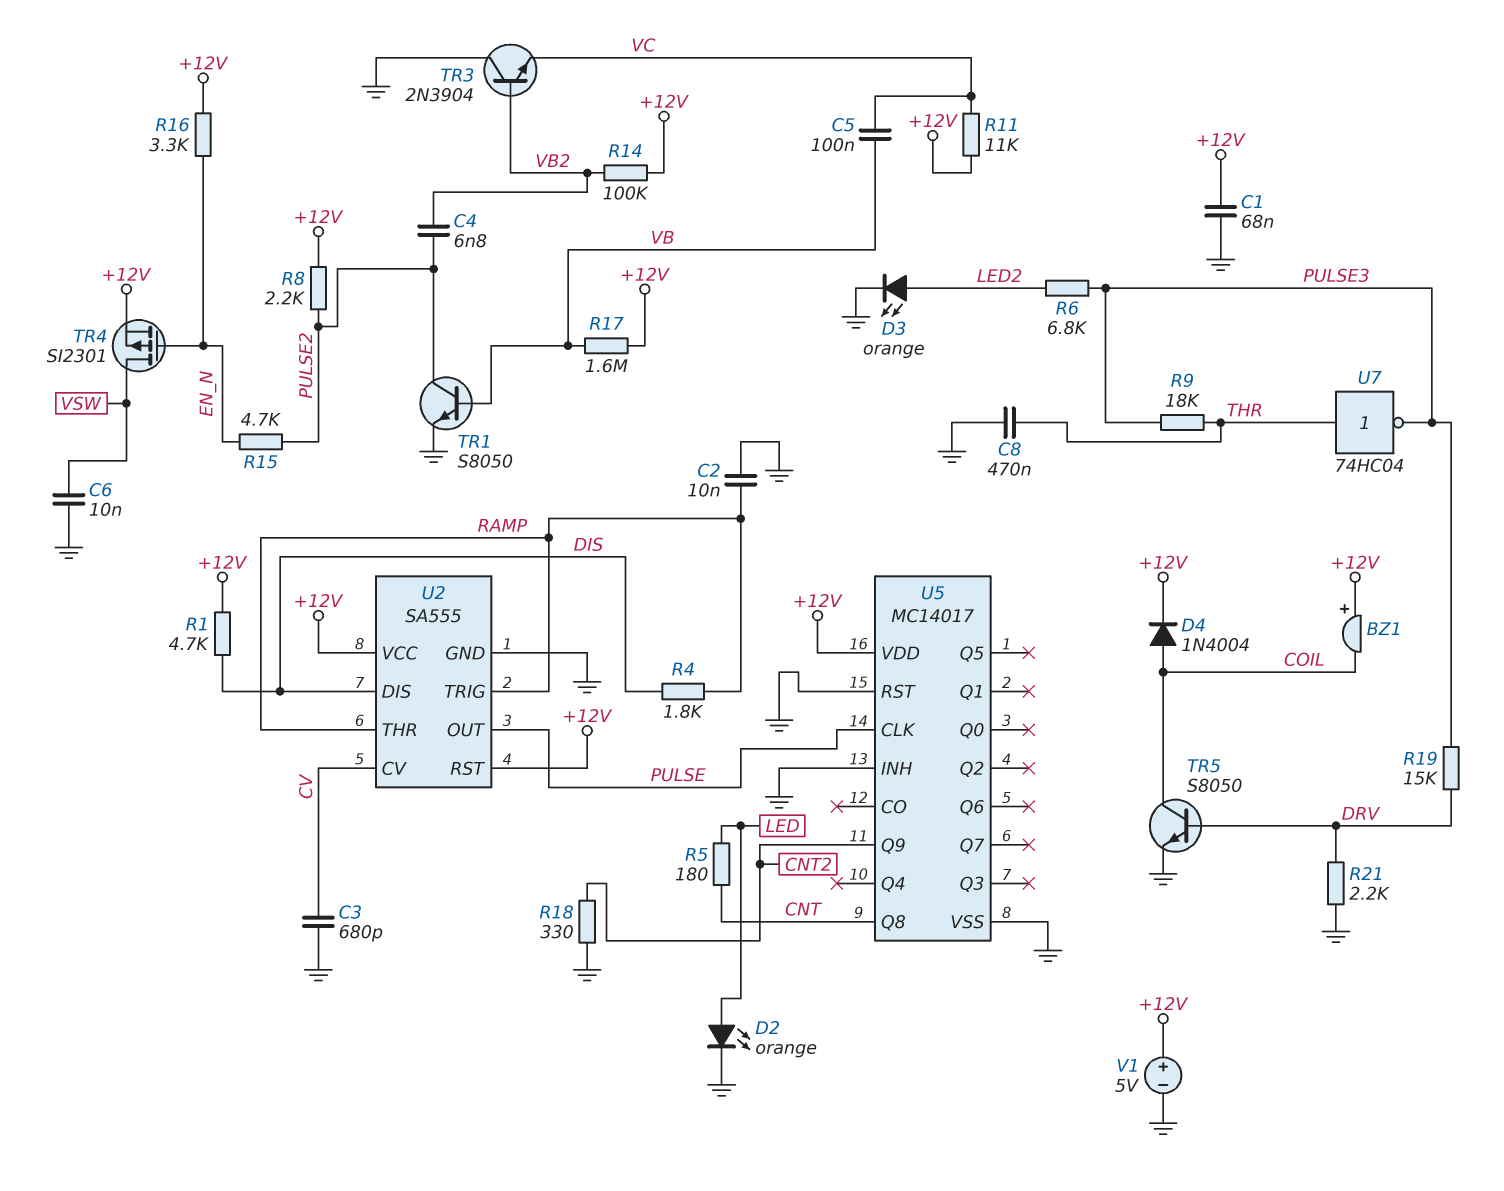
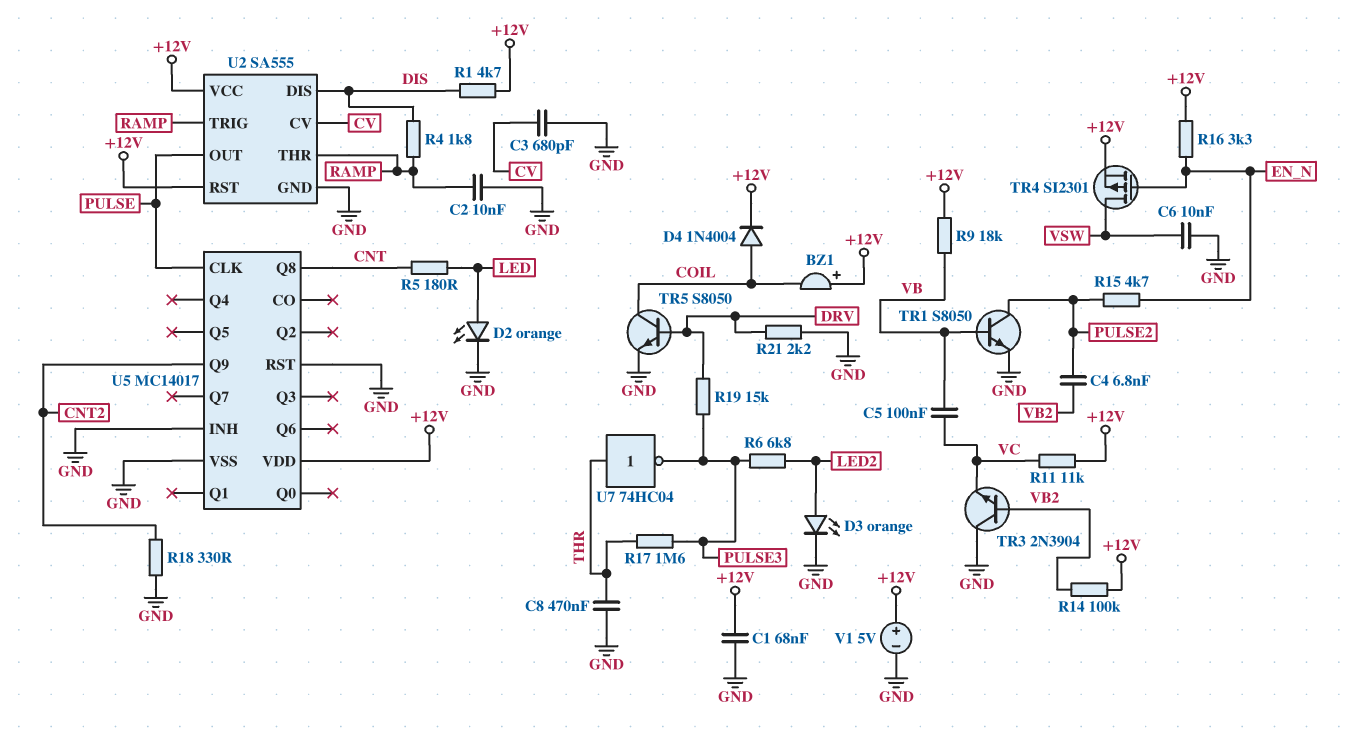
R8: 2.2k (+12V, PULSE2) -> none
R9: 18k (PULSE3, THR) -> 18k (+12V, VB)
R17: 1.6M (+12V, VB) -> 1.6M (PULSE3, THR)

